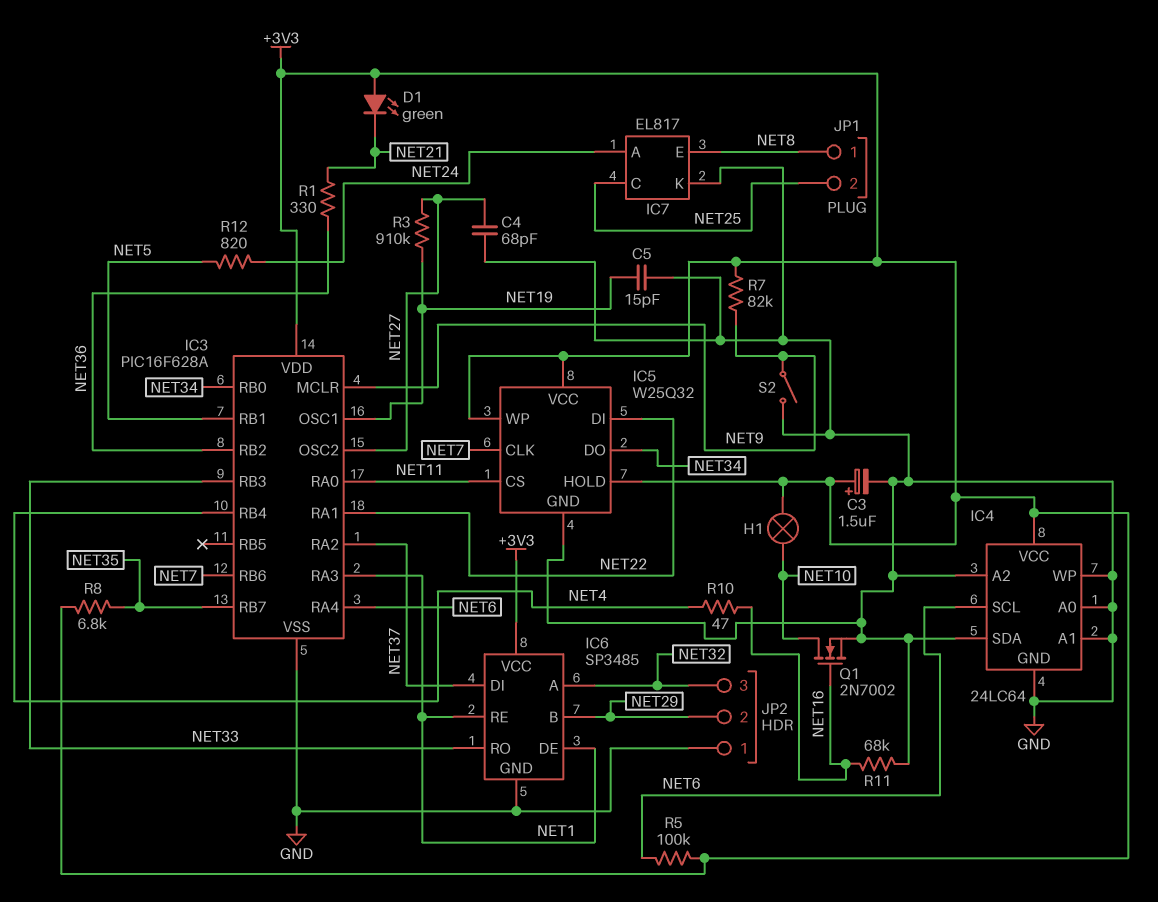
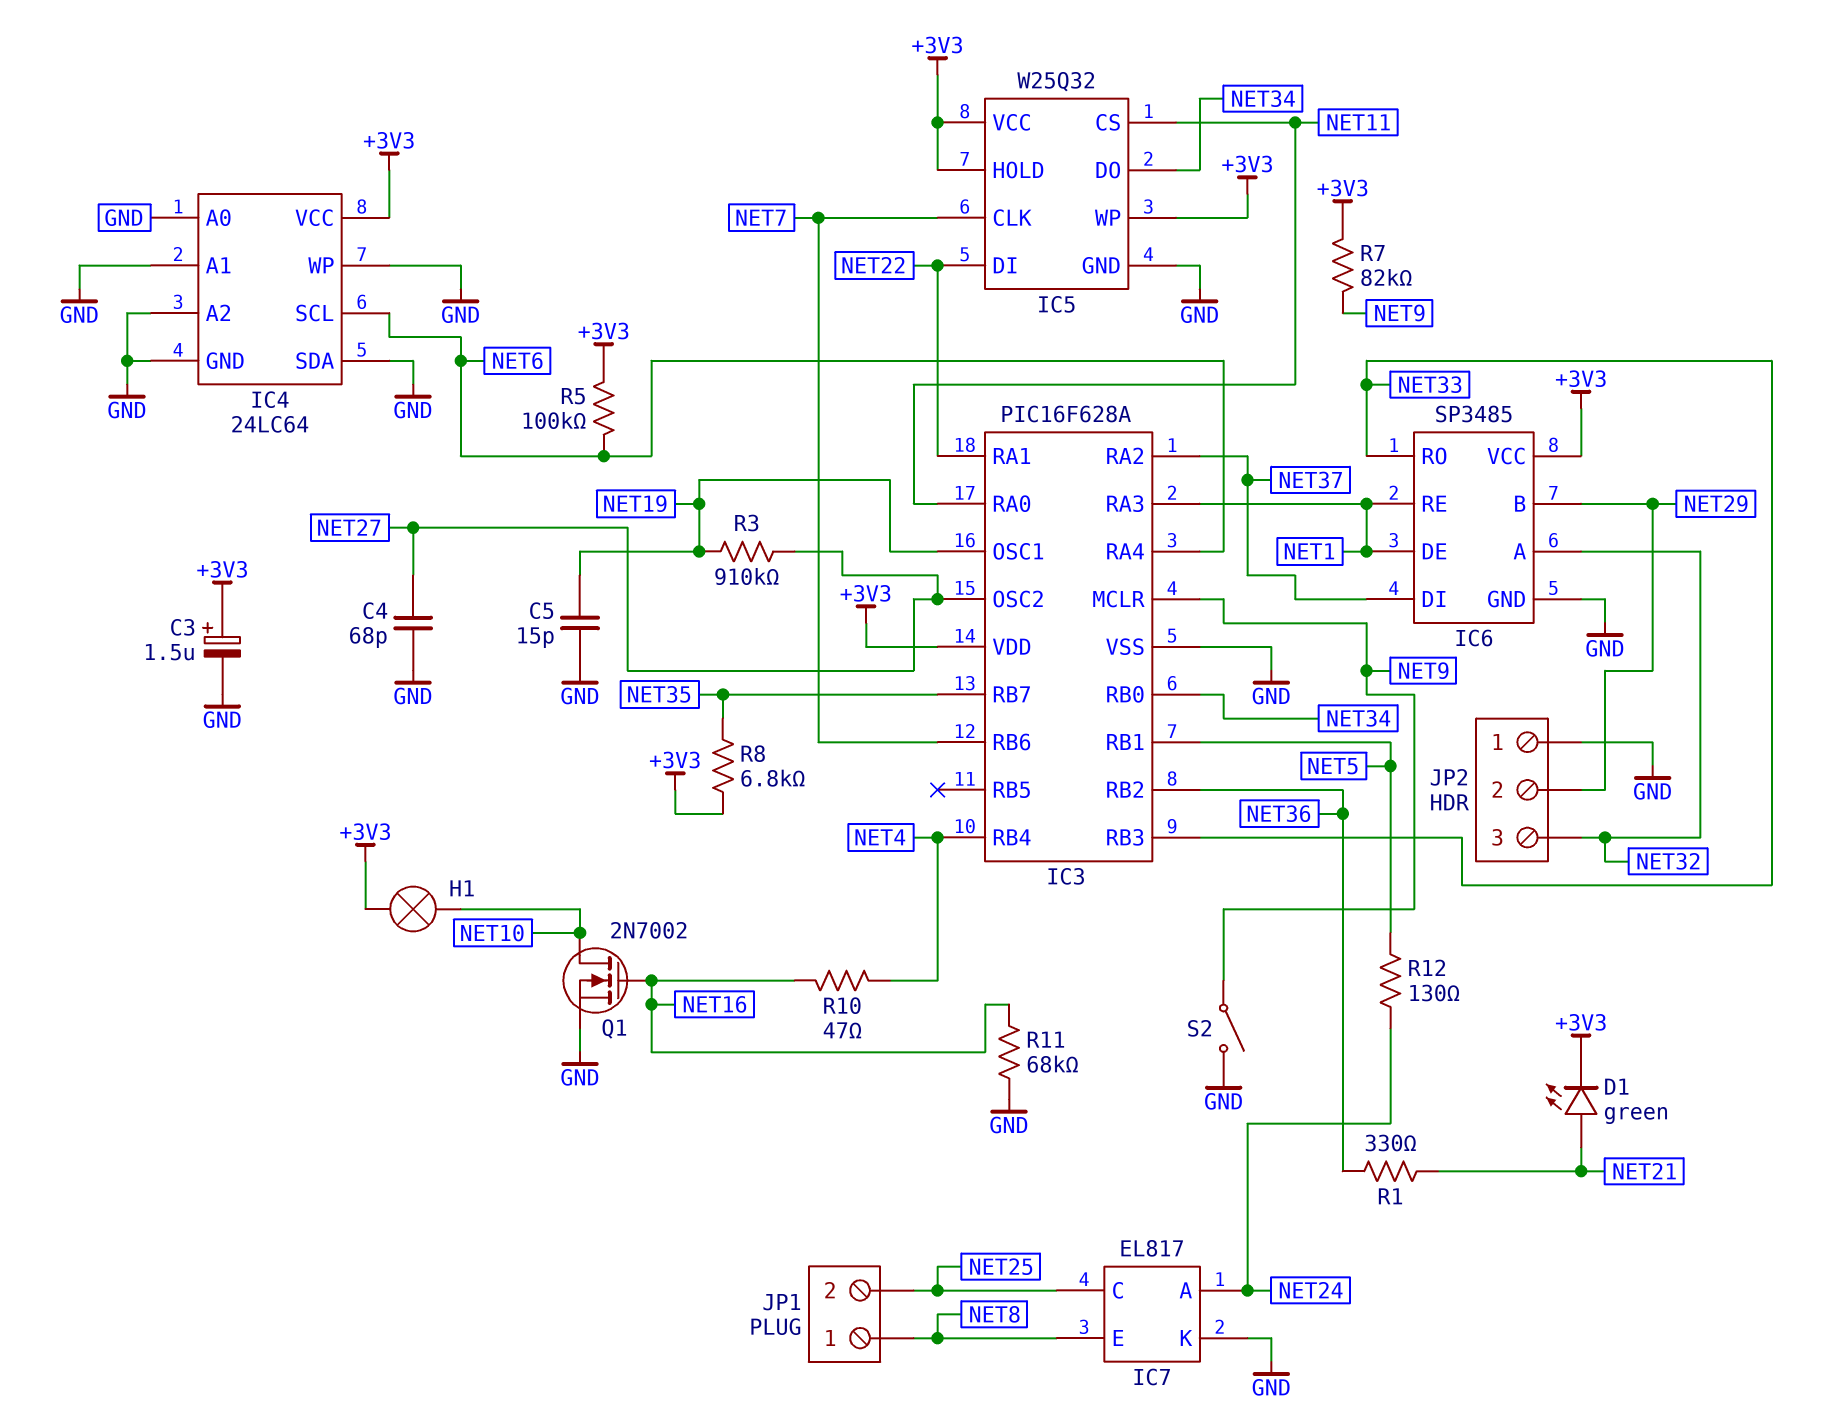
D1: LED green (A +3V3, K NET21) -> LED green (A NET21, K +3V3)
R12: 820 (NET5, NET24) -> 130 (NET5, NET24)

